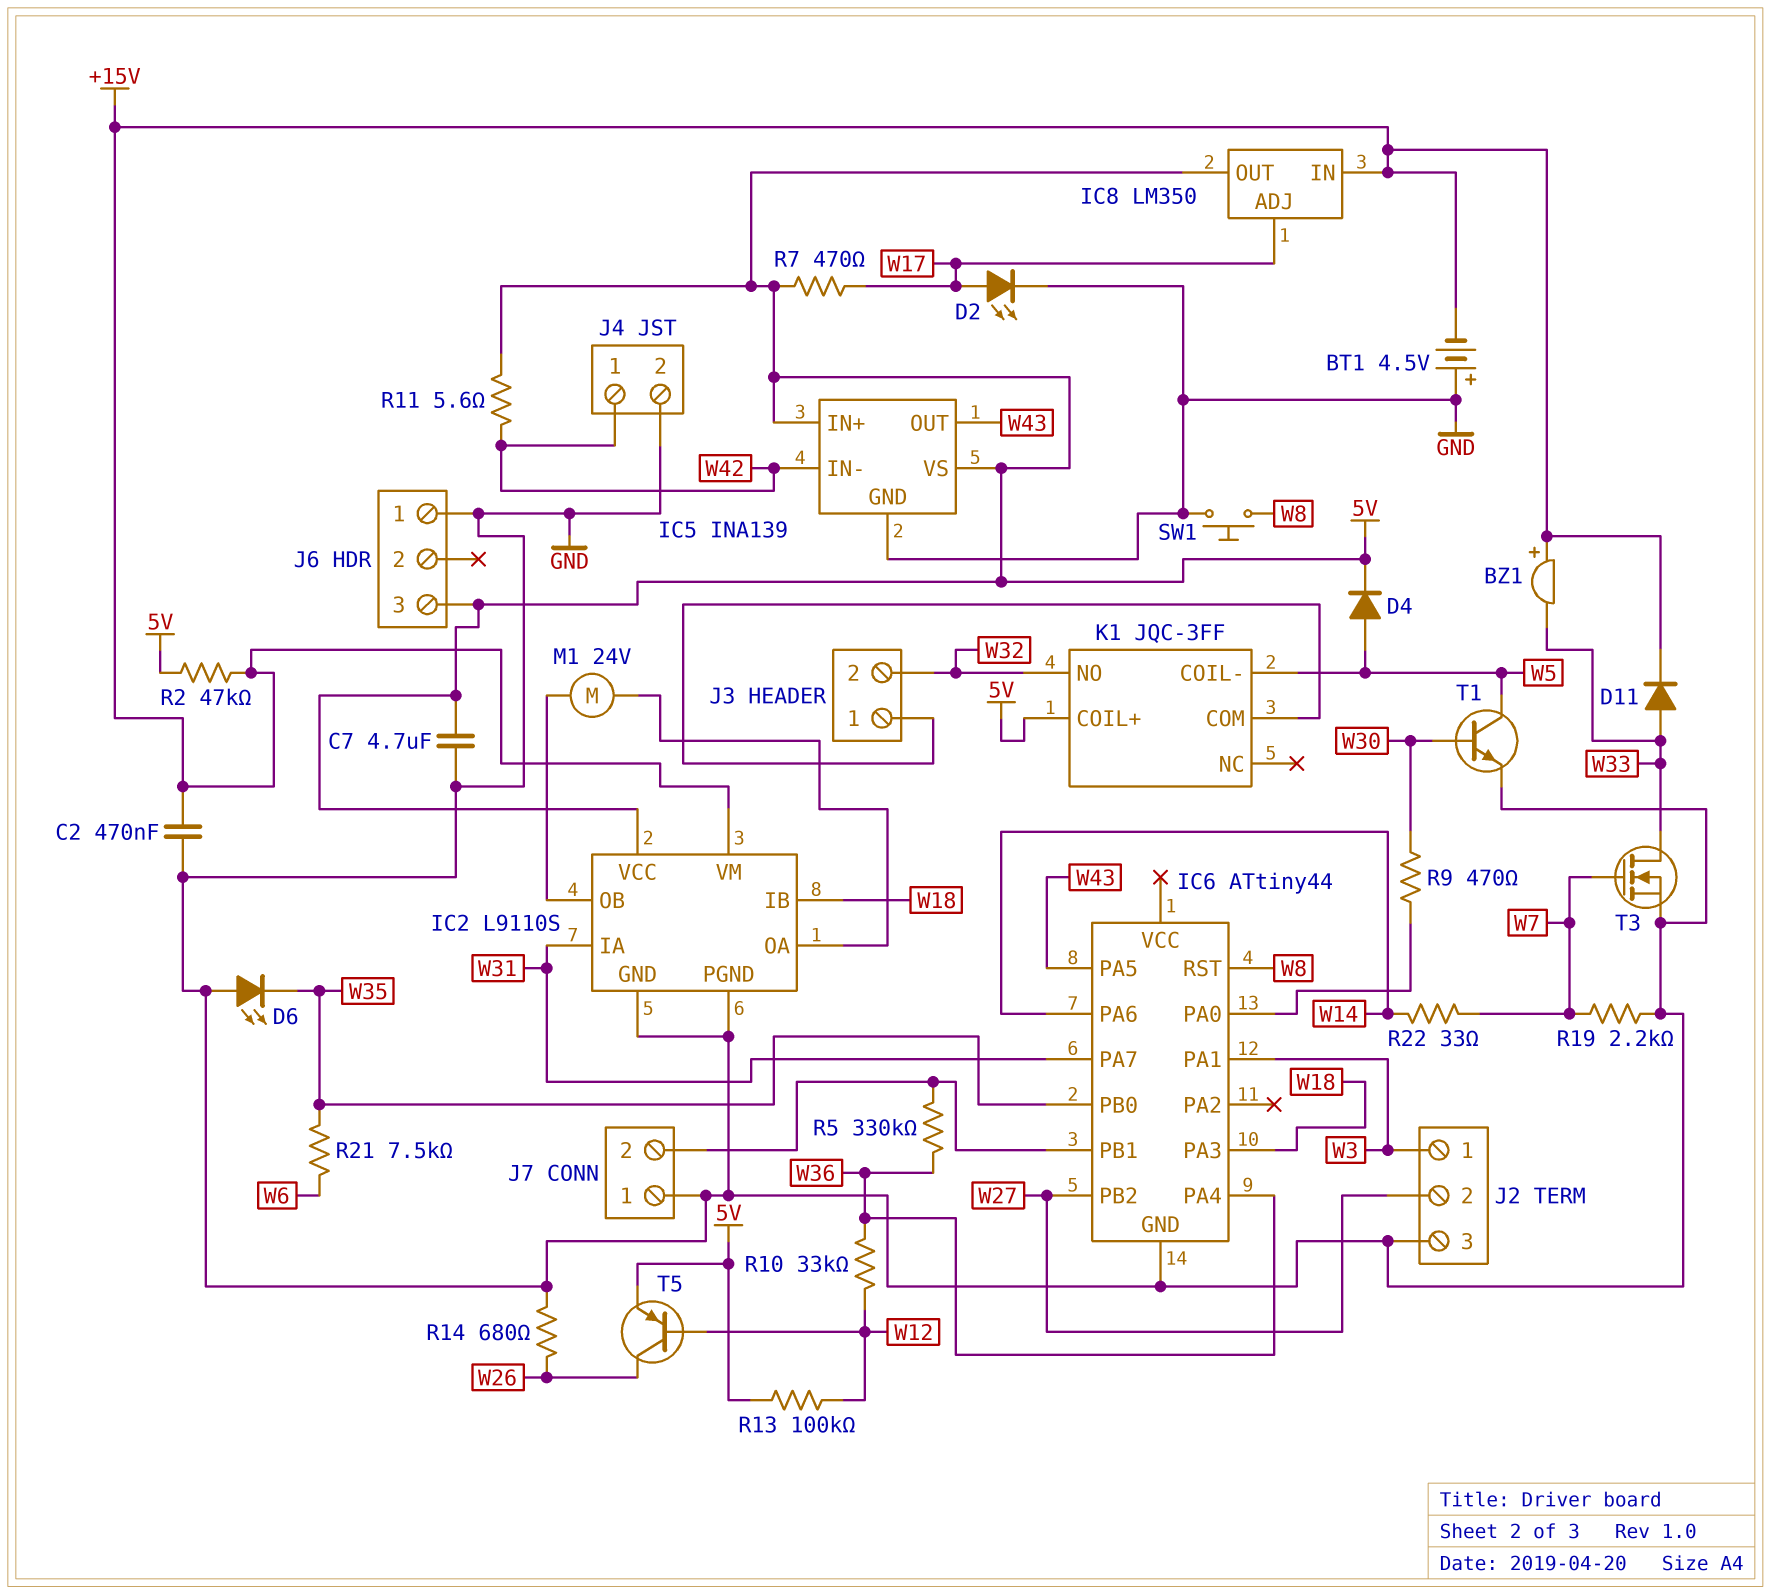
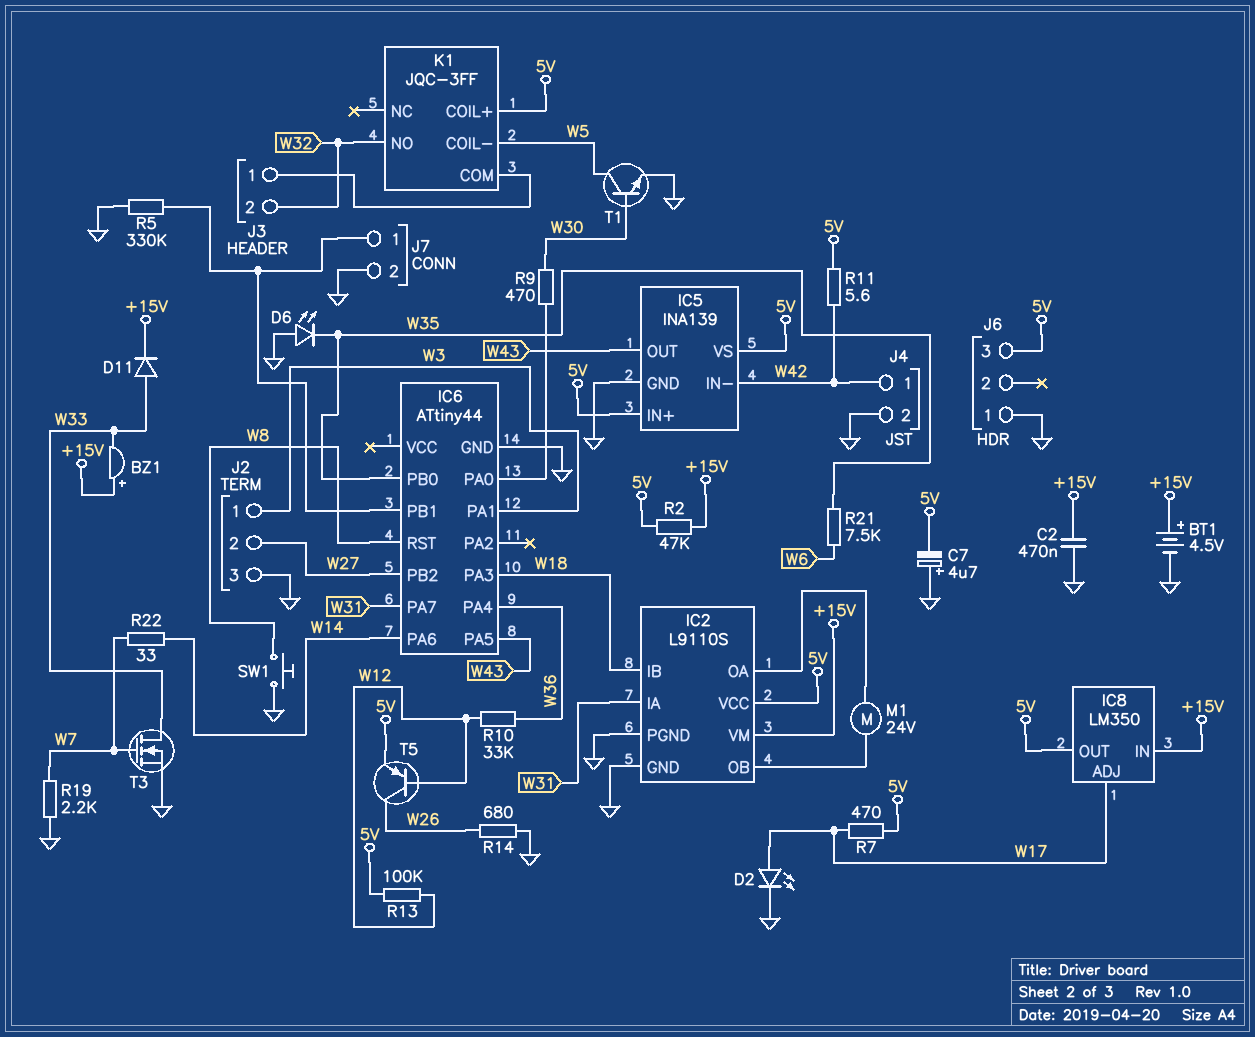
BT1: 4.5V (plus GND, minus +15V) -> 4.5V (plus +15V, minus GND)
C7: 4.7uF (5V, GND) -> 4.7uF (plus GND, minus 5V)
D4: diode (A W5, K 5V) -> none
J7 pin 1: GND -> IC6/PB1
J7 pin 2: IC6/PB1 -> GND
R5: 330k (IC6/PB1, W36) -> 330k (GND, IC6/PB1)

